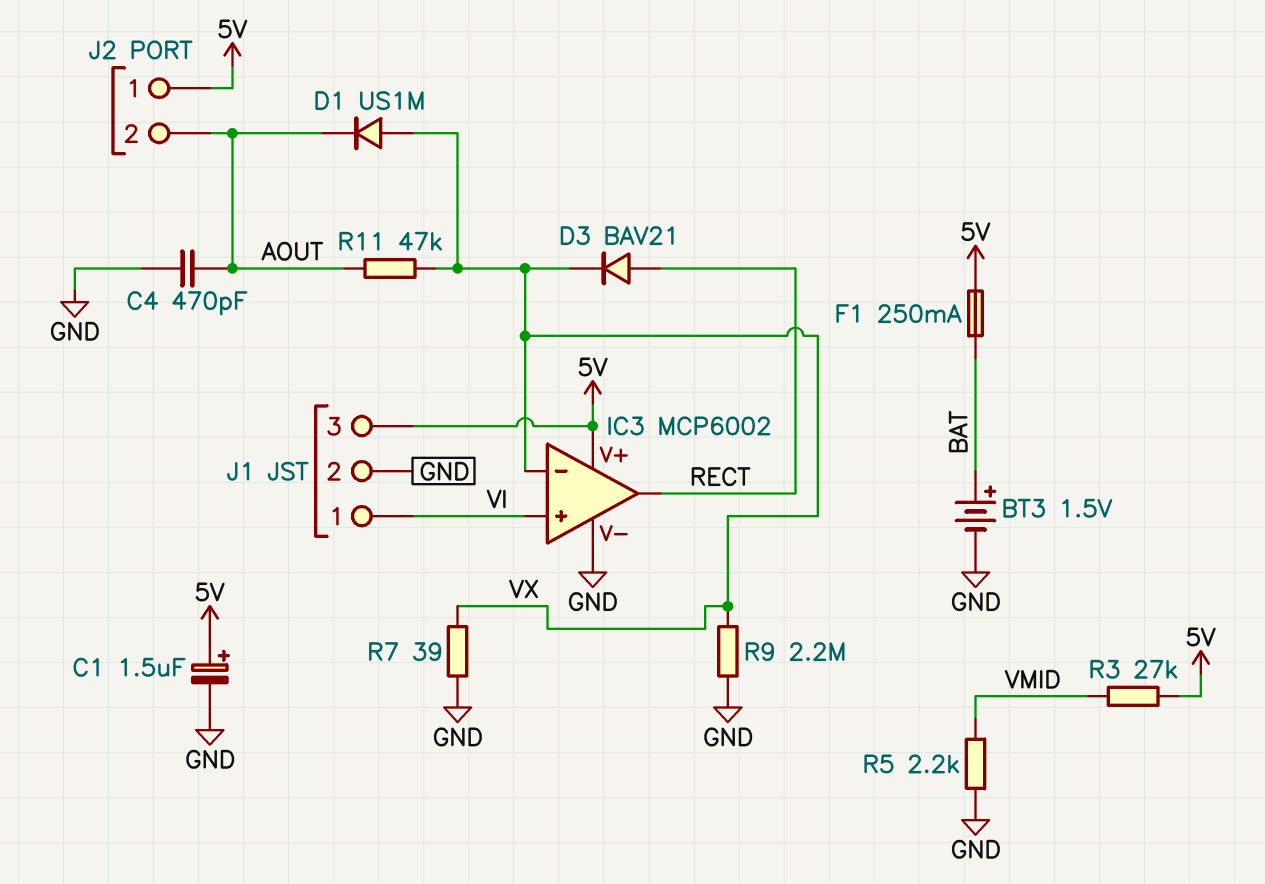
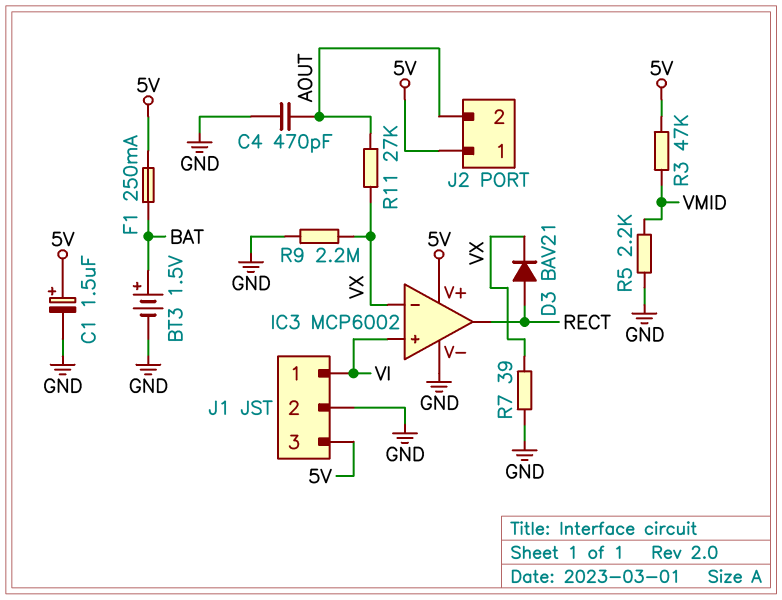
D1: diode US1M (A VX, K AOUT) -> none
R3: 27k (5V, VMID) -> 47k (5V, VMID)
R11: 47k (AOUT, VX) -> 27k (AOUT, VX)

